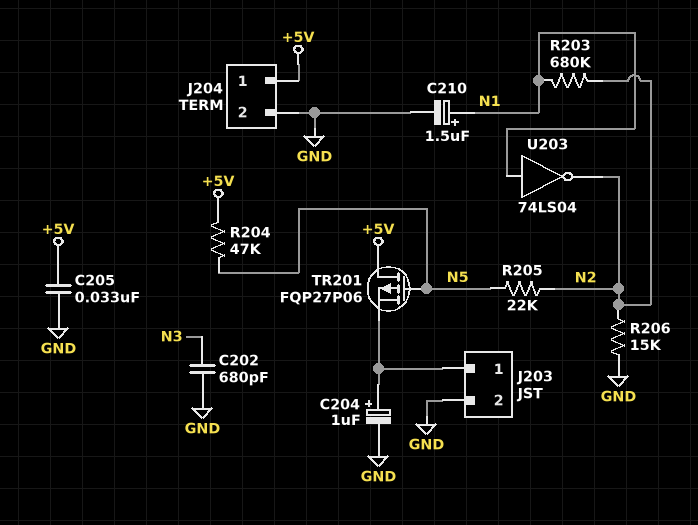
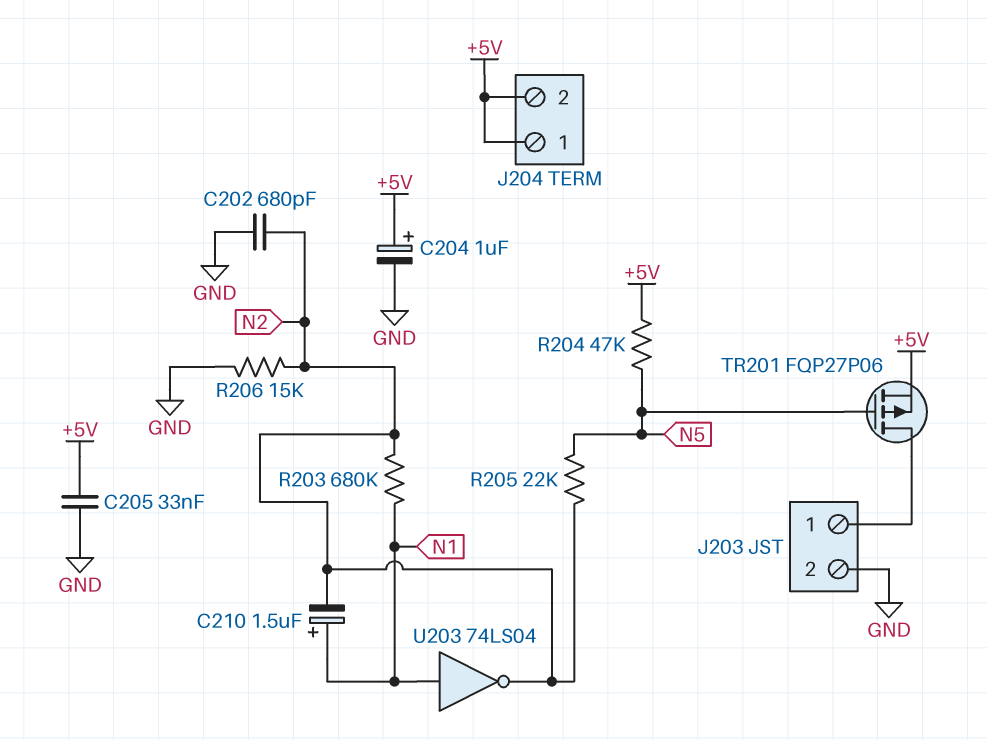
C202: 680pF (GND, N3) -> 680pF (GND, N2)
C204: 1uF (plus J203/1, minus GND) -> 1uF (plus +5V, minus GND)
C210: 1.5uF (plus N1, minus GND) -> 1.5uF (plus N1, minus N2)
J204 pin 2: GND -> +5V
TR201: PMOS FQP27P06 (G N5, D +5V, S J203/1) -> PMOS FQP27P06 (G N5, D J203/1, S +5V)

